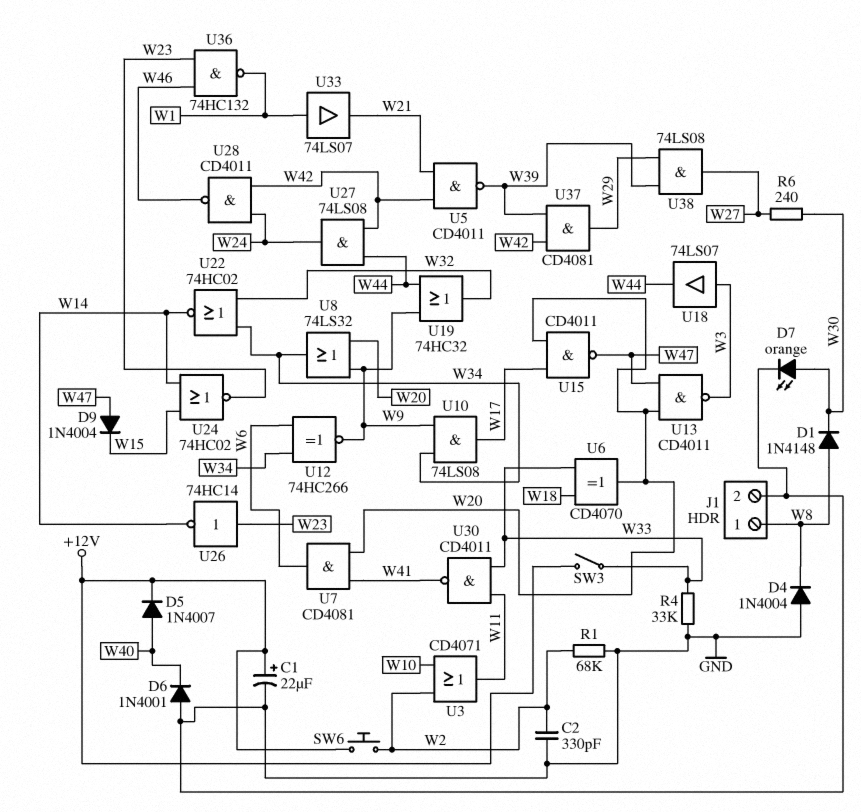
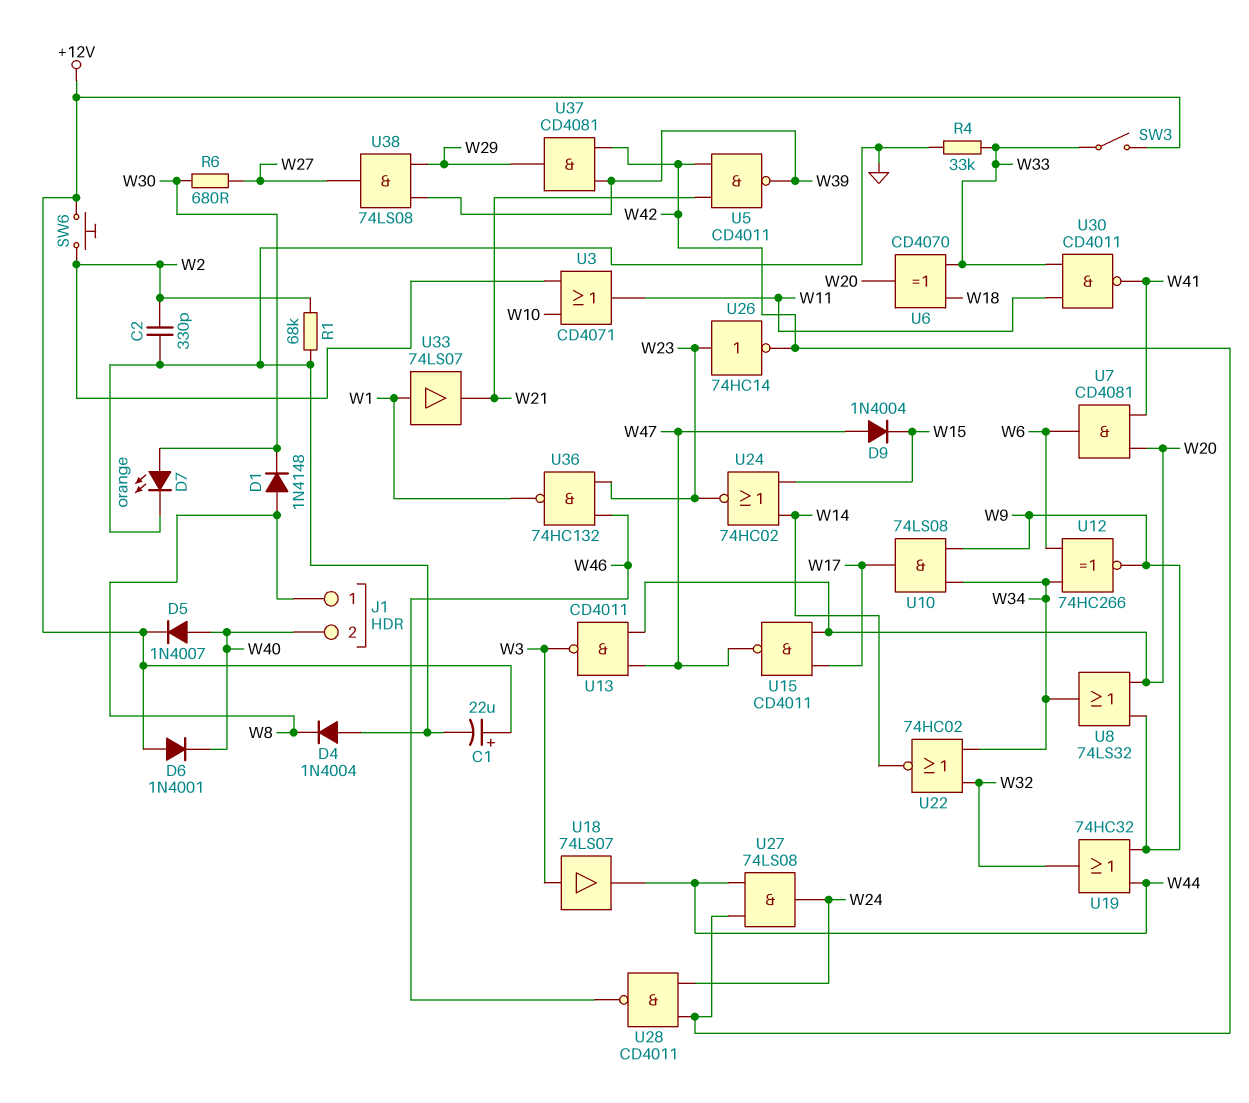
D6: diode 1N4001 (A GND, K W40) -> diode 1N4001 (A +12V, K W40)
J1 pin 2: GND -> W40
R6: 240 (W27, W30) -> 680 (W27, W30)
U26: NOT 74HC14 (in W23, out W14) -> NOT 74HC14 (in W23, out W42)

